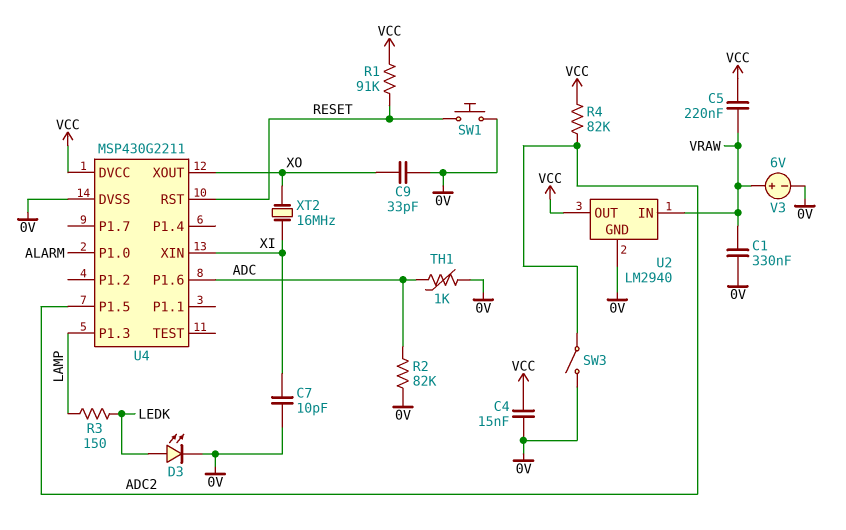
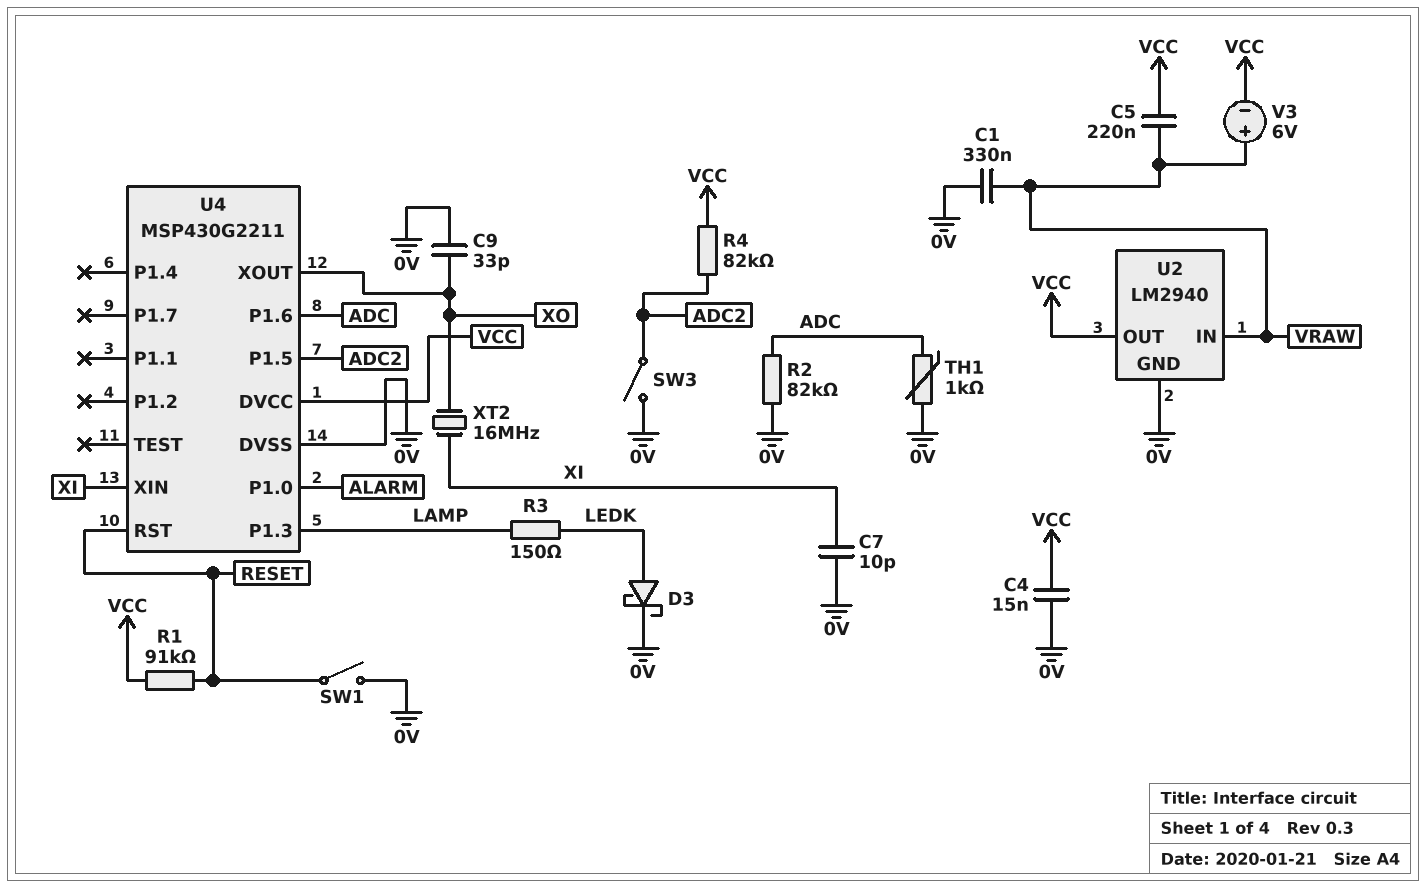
D3: LED (A LEDK, K 0V) -> schottky (A LEDK, K 0V)
SW1: button (0V, RESET) -> switch (0V, RESET)
V3: 6V (plus VRAW, minus 0V) -> 6V (plus VRAW, minus VCC)

